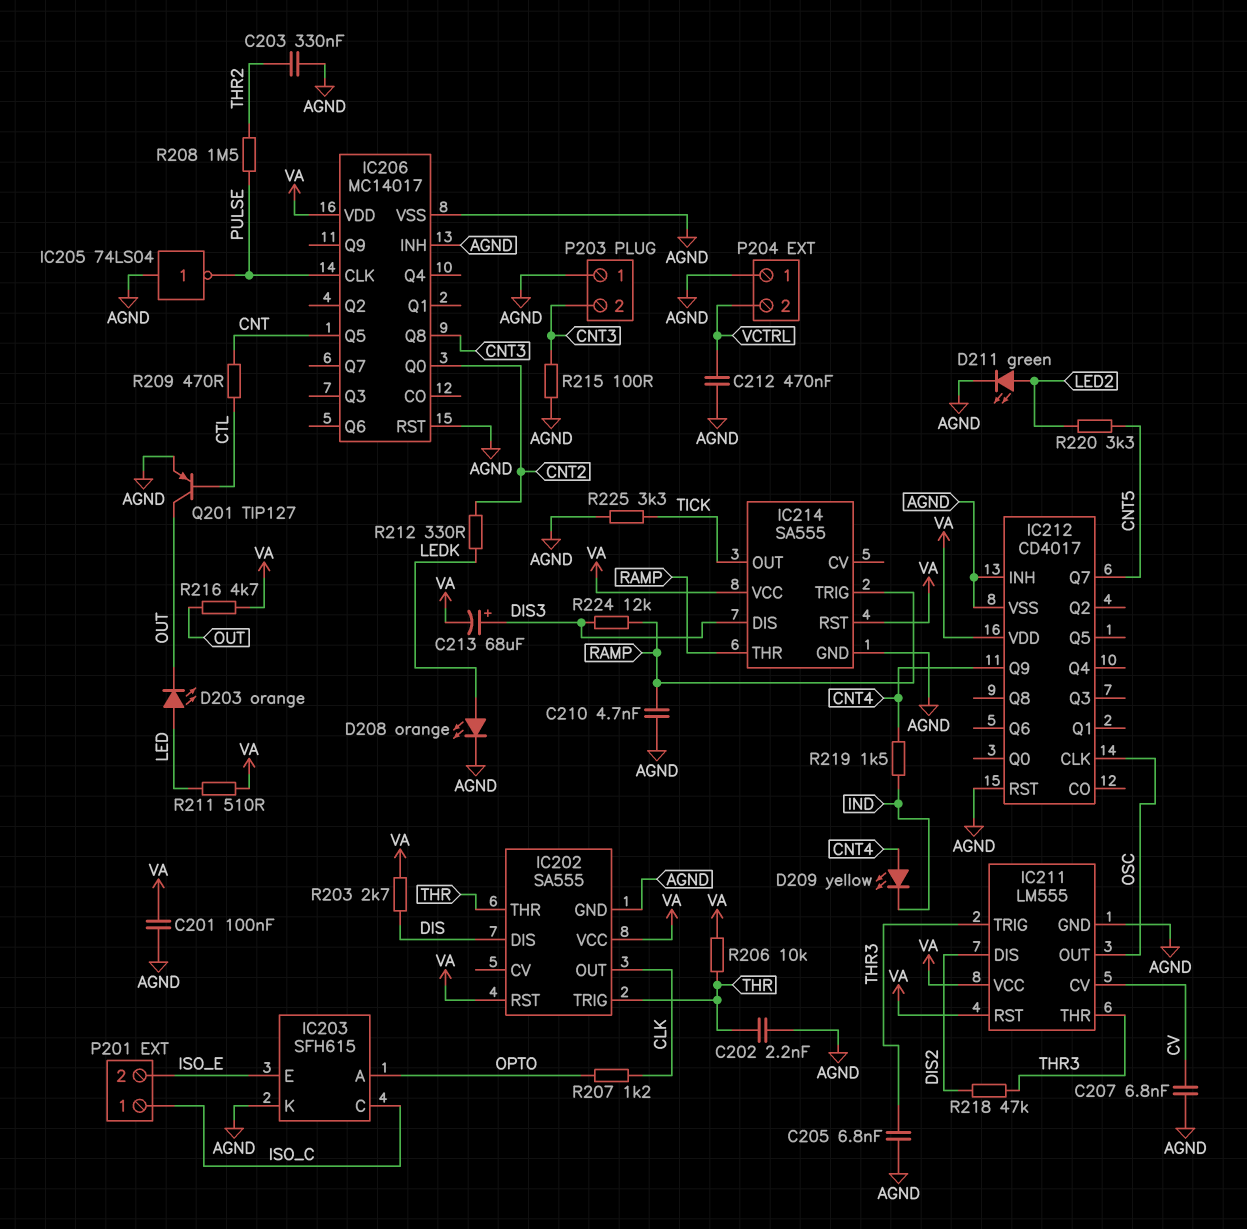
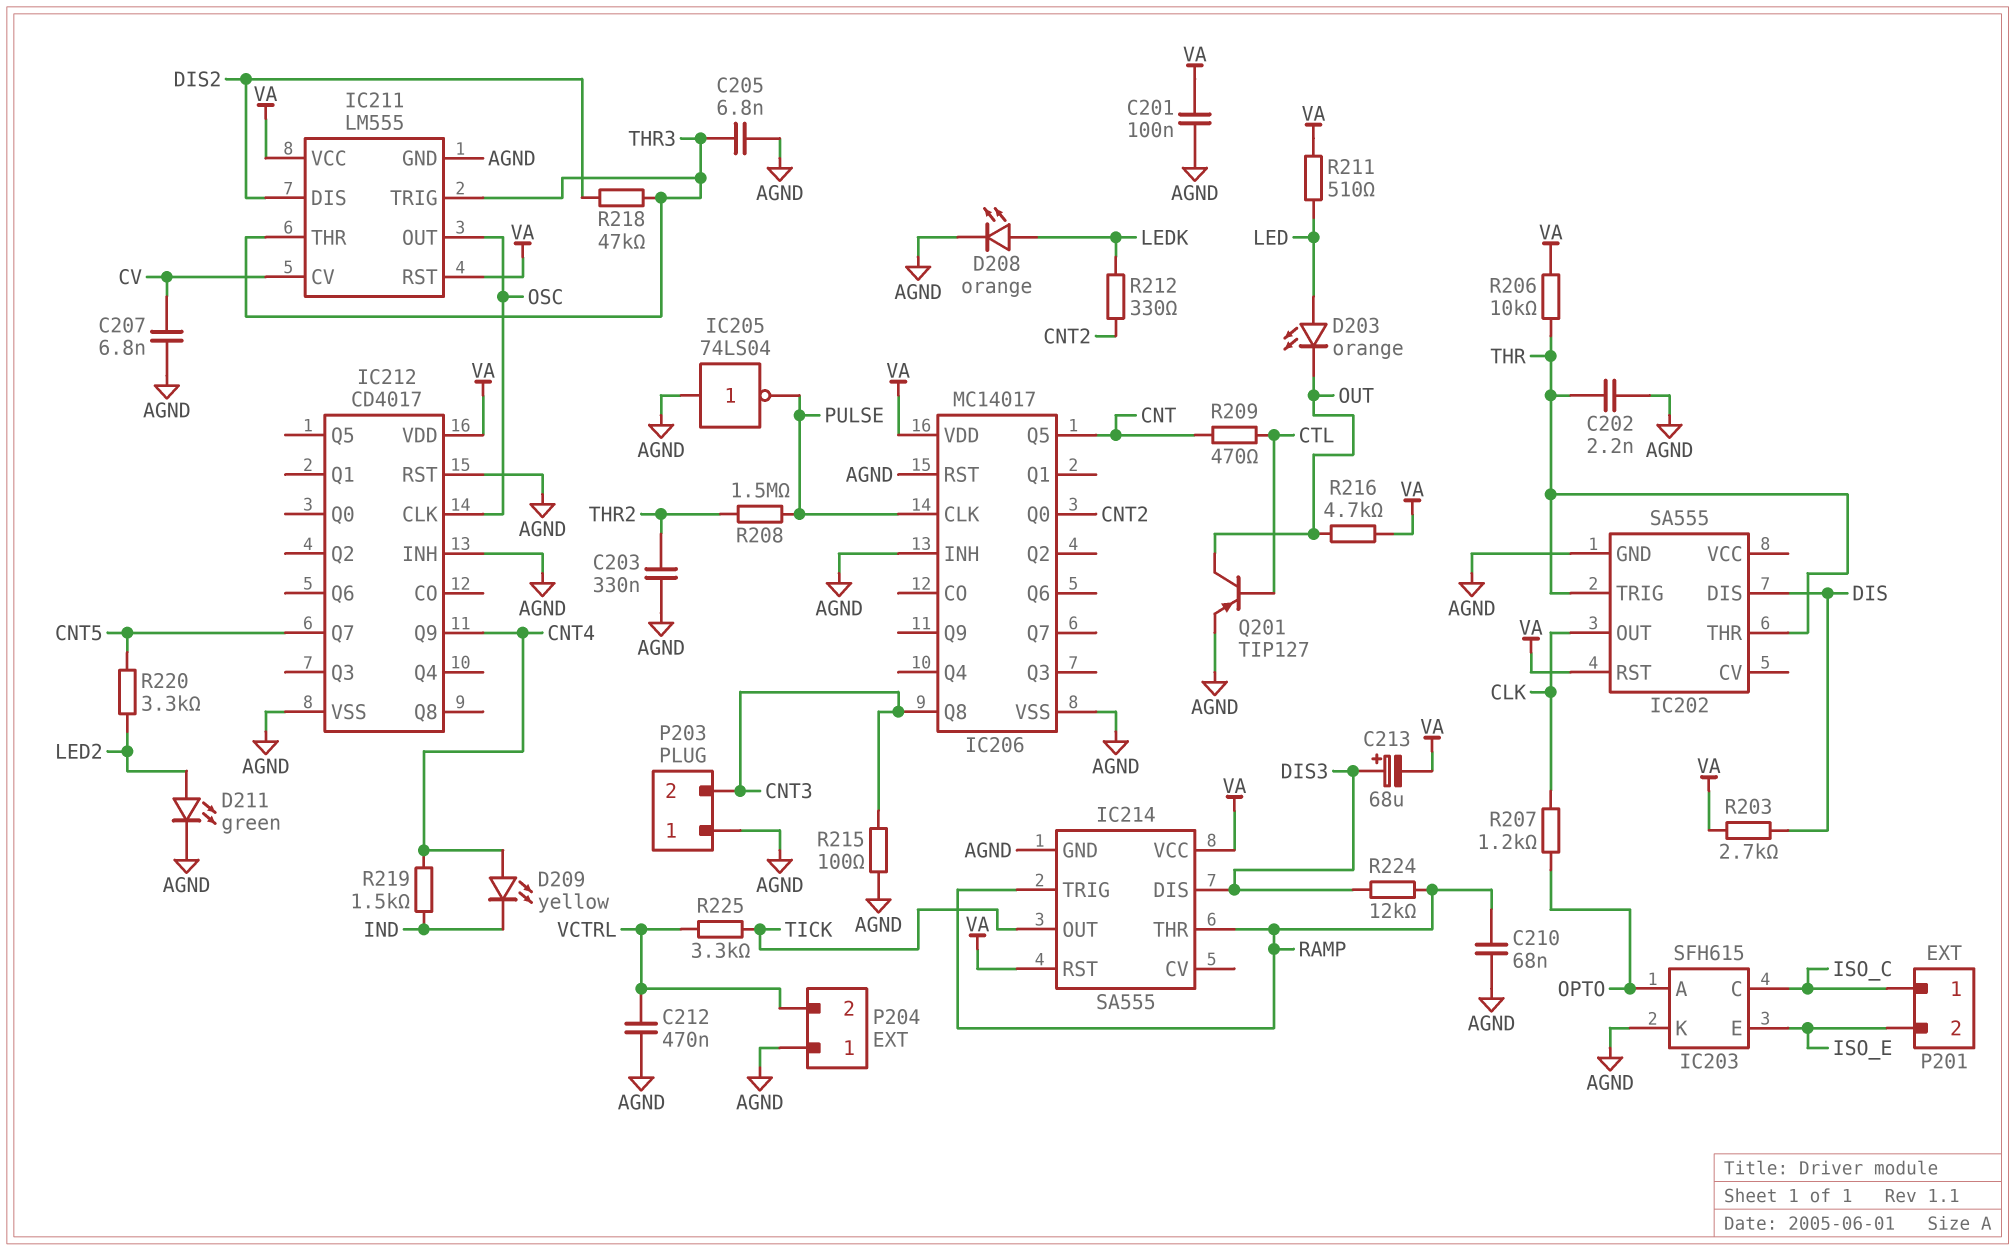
C210: 4.7nF (AGND, RAMP) -> 68nF (AGND, RAMP)
IC202 pin VCC: VA -> none
R225: 3.3k (AGND, TICK) -> 3.3k (TICK, VCTRL)

